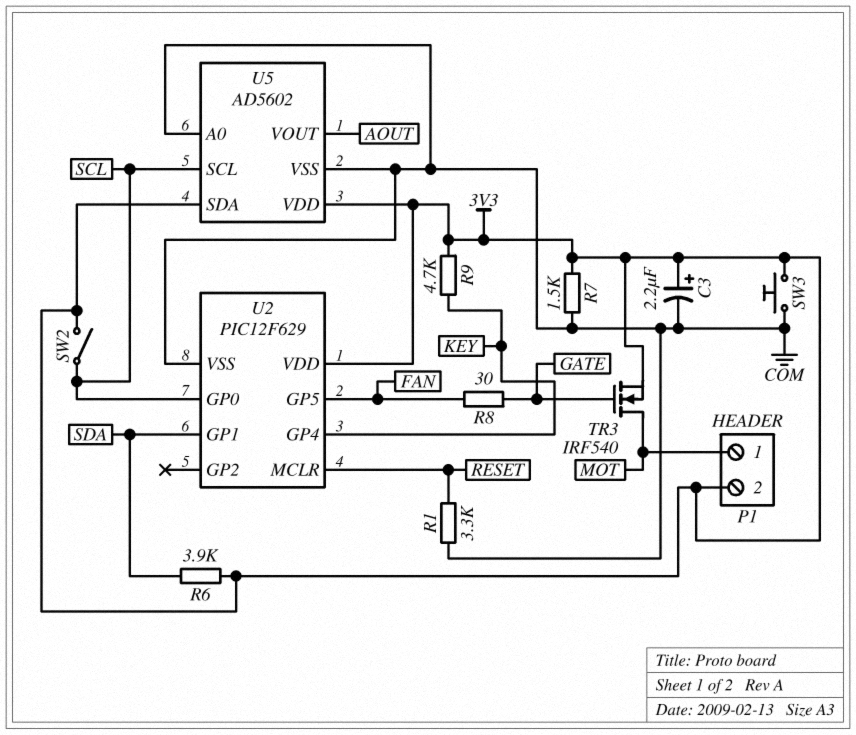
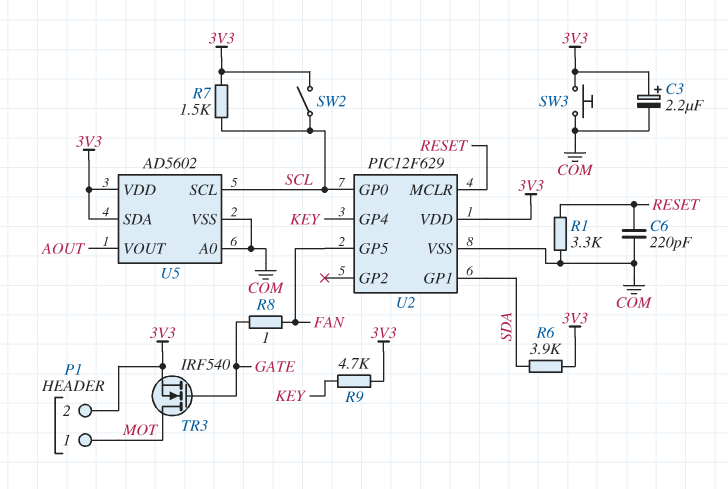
C6: none -> 220pF (COM, RESET)
R7: 1.5k (3V3, COM) -> 1.5k (3V3, SCL)
R8: 30 (FAN, GATE) -> 1 (FAN, GATE)

